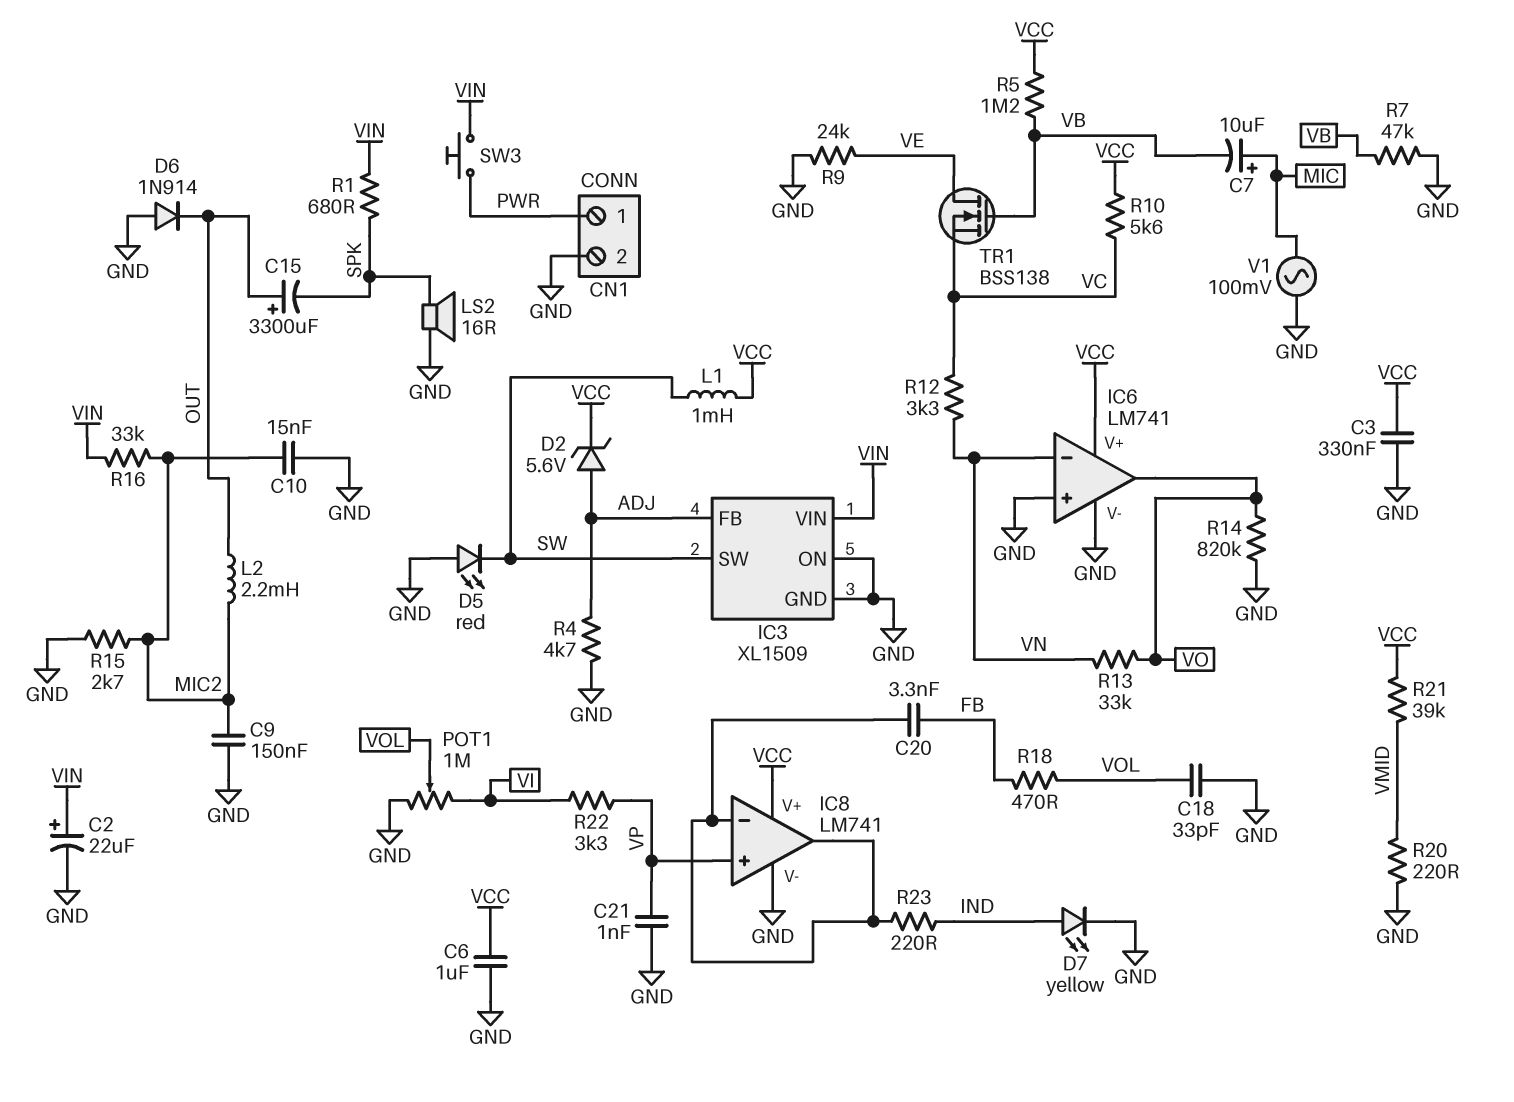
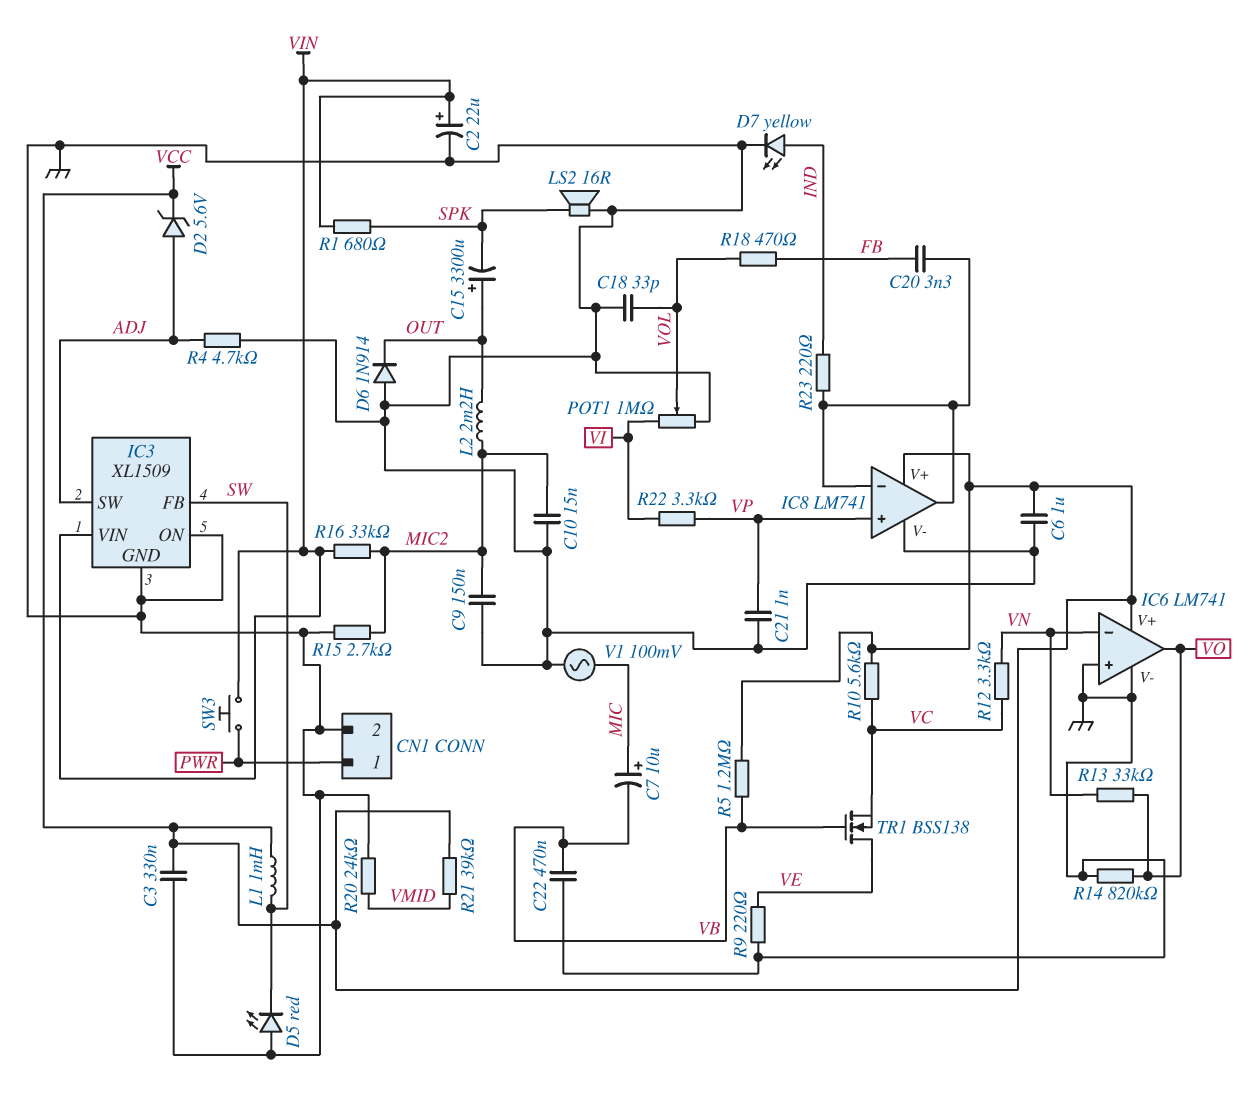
C22: none -> 470nF (GND, VB)
IC3 pin FB: ADJ -> SW
IC3 pin SW: SW -> ADJ
R7: 47k (GND, VB) -> none
R9: 24k (GND, VE) -> 220 (GND, VE)
R20: 220 (GND, VMID) -> 24k (GND, VMID)

